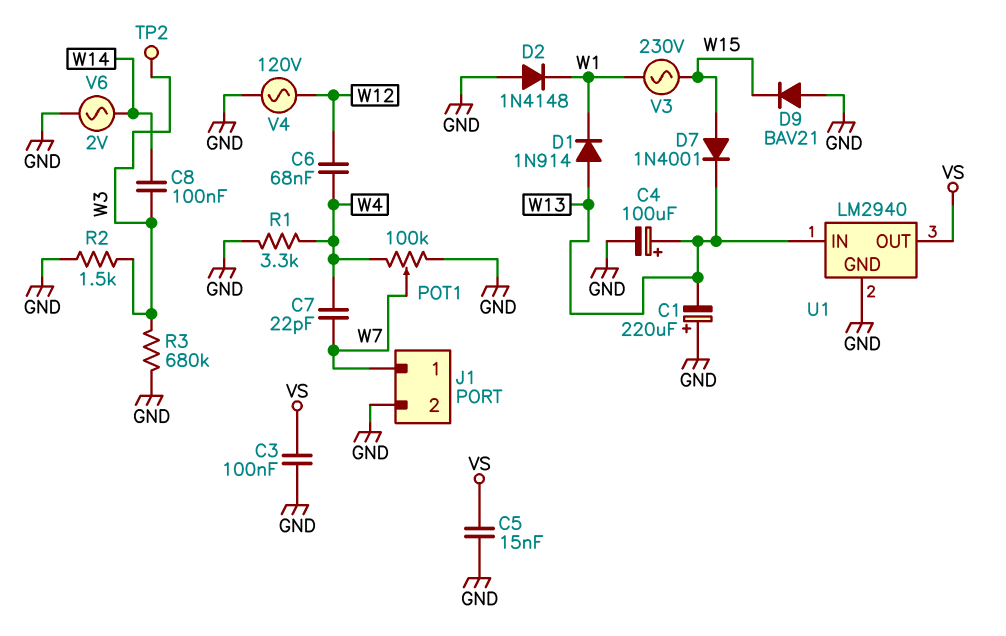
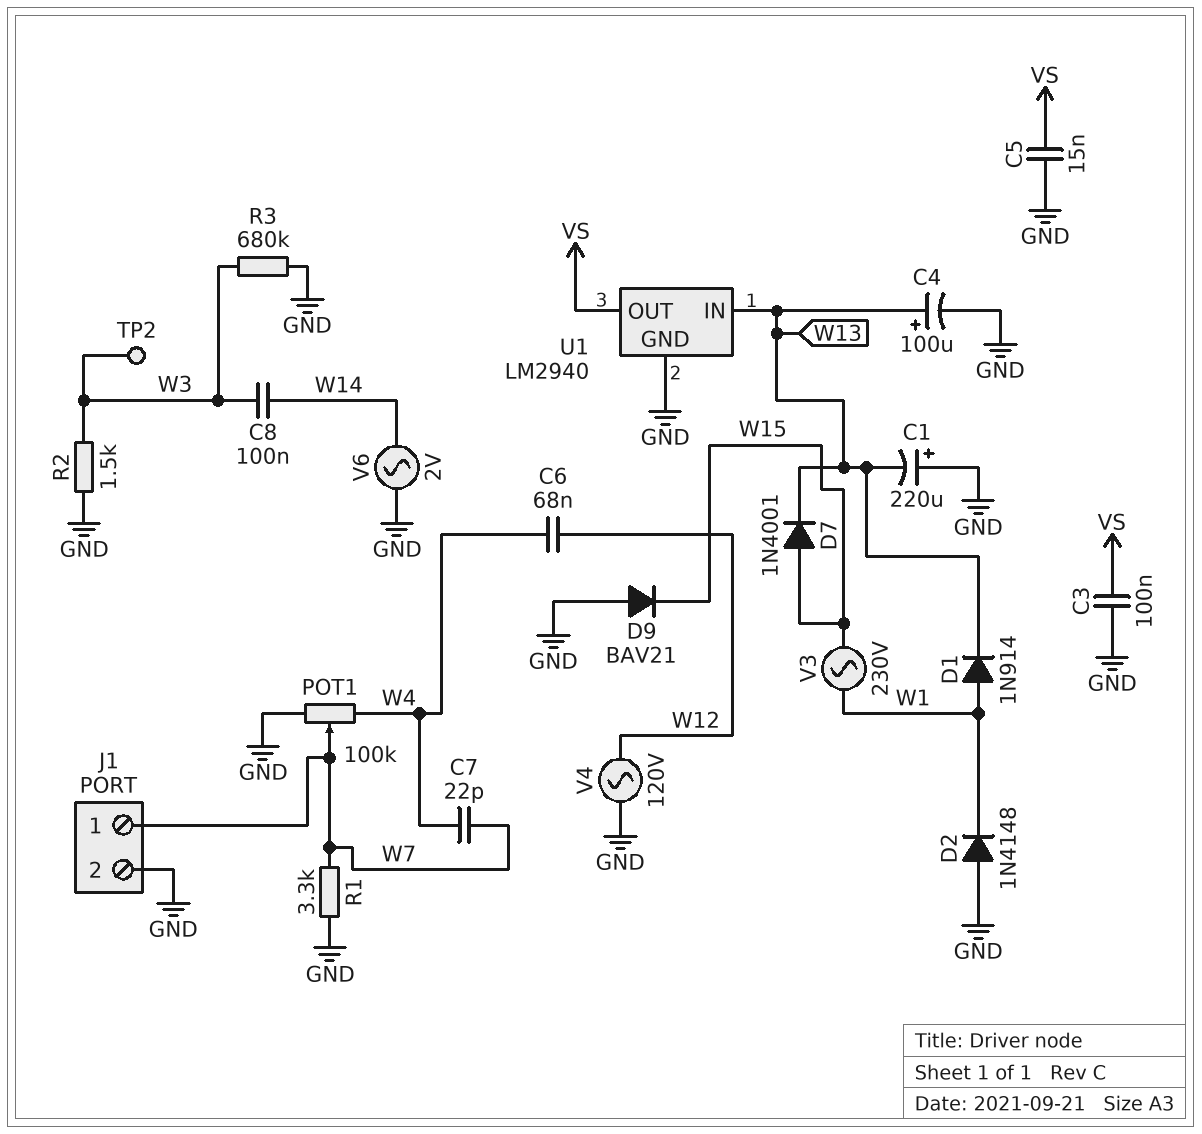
D1: diode 1N914 (A W13, K W1) -> diode 1N914 (A W1, K W13)
R1: 3.3k (GND, W4) -> 3.3k (GND, W7)

